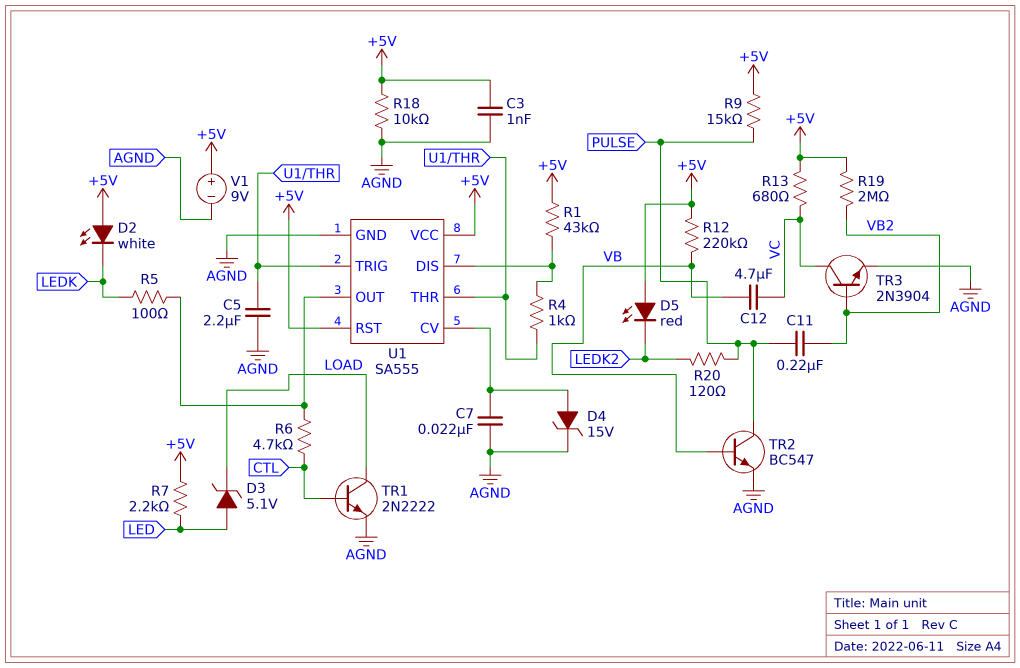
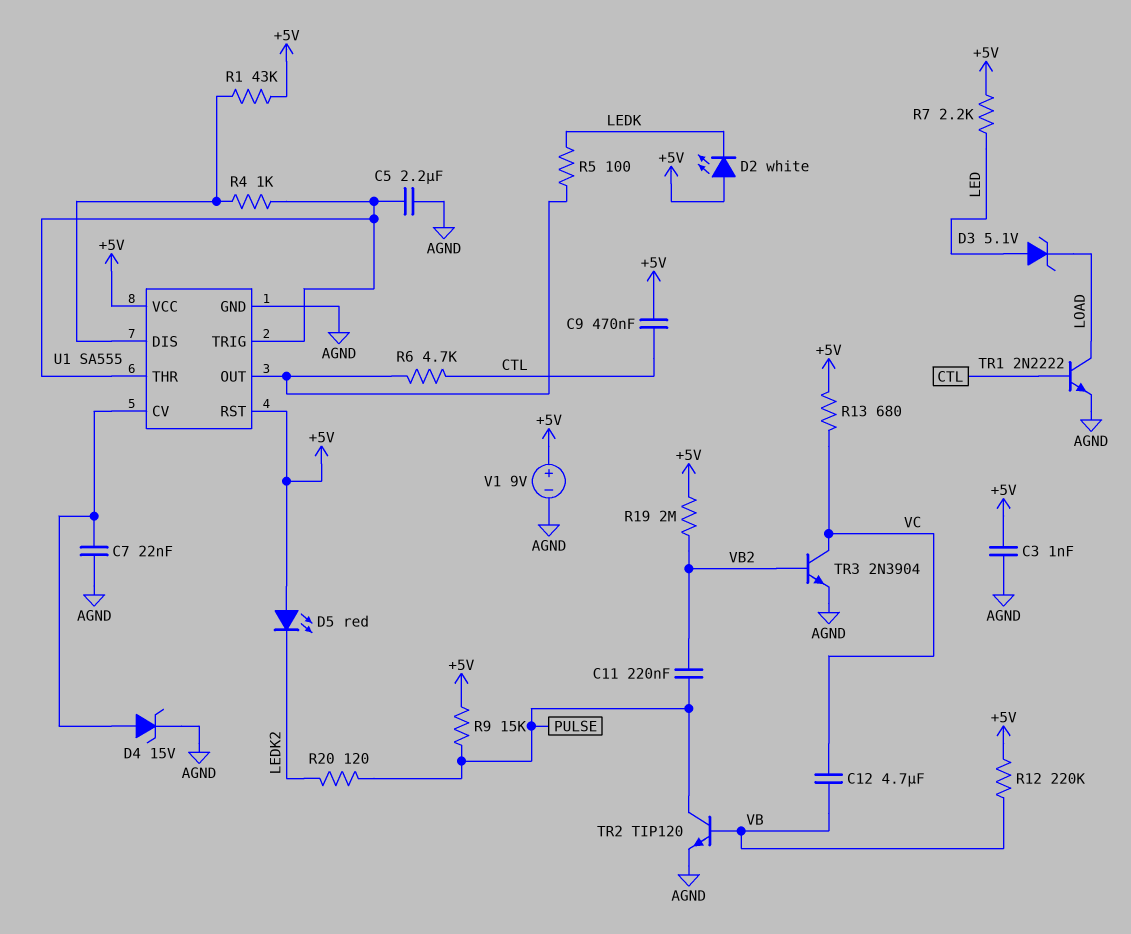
C9: none -> 470nF (+5V, CTL)
R18: 10k (+5V, AGND) -> none
TR2: NPN BC547 (B VB, C PULSE, E AGND) -> NPN TIP120 (B VB, C PULSE, E AGND)

